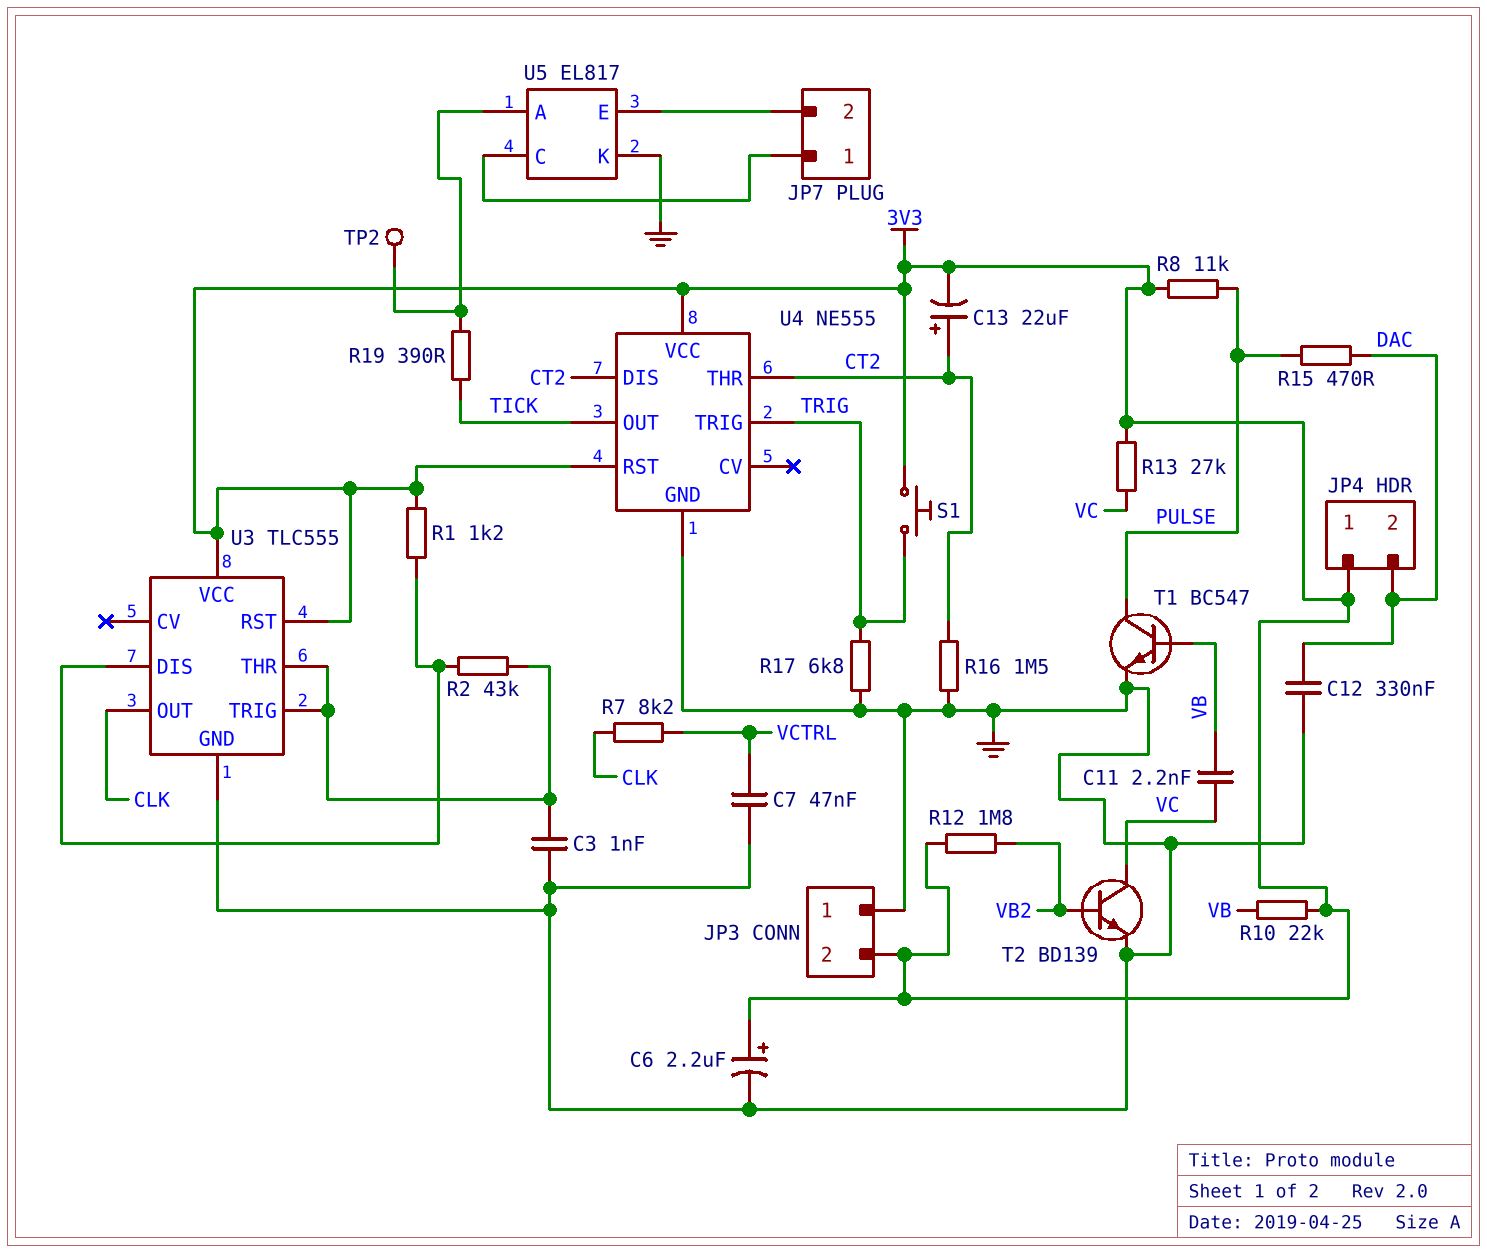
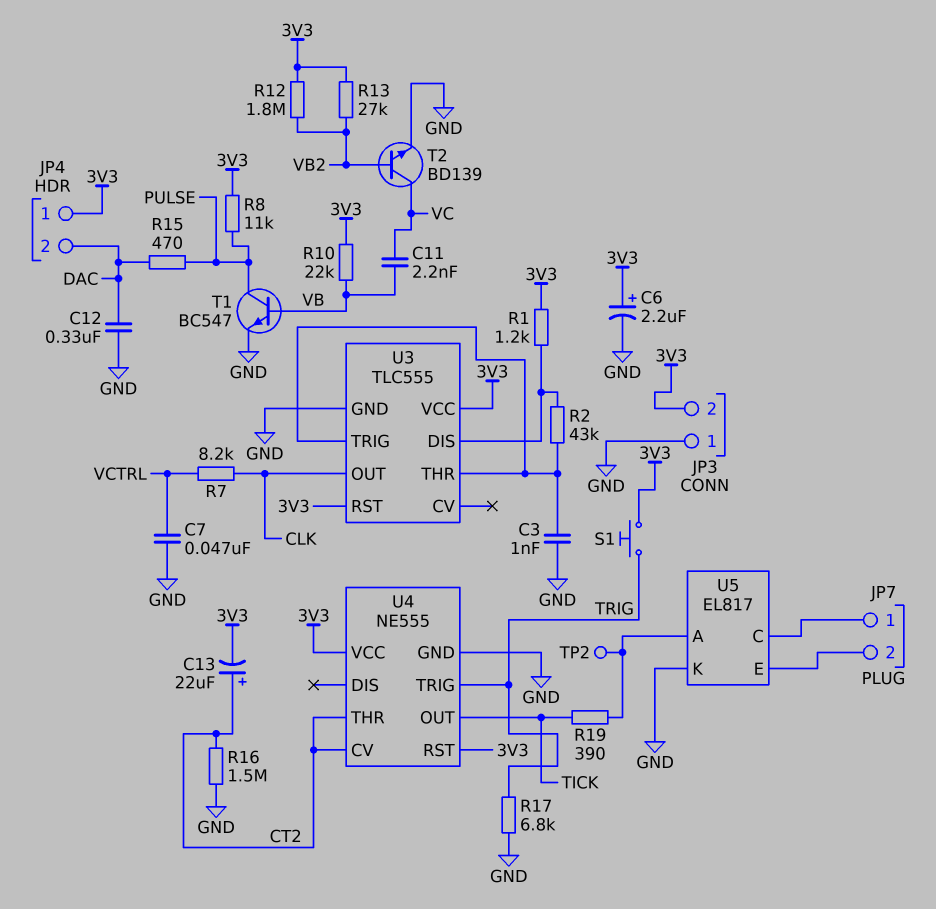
R13: 27k (3V3, VC) -> 27k (3V3, VB2)
U4 pin CV: none -> CT2
U4 pin DIS: CT2 -> none

